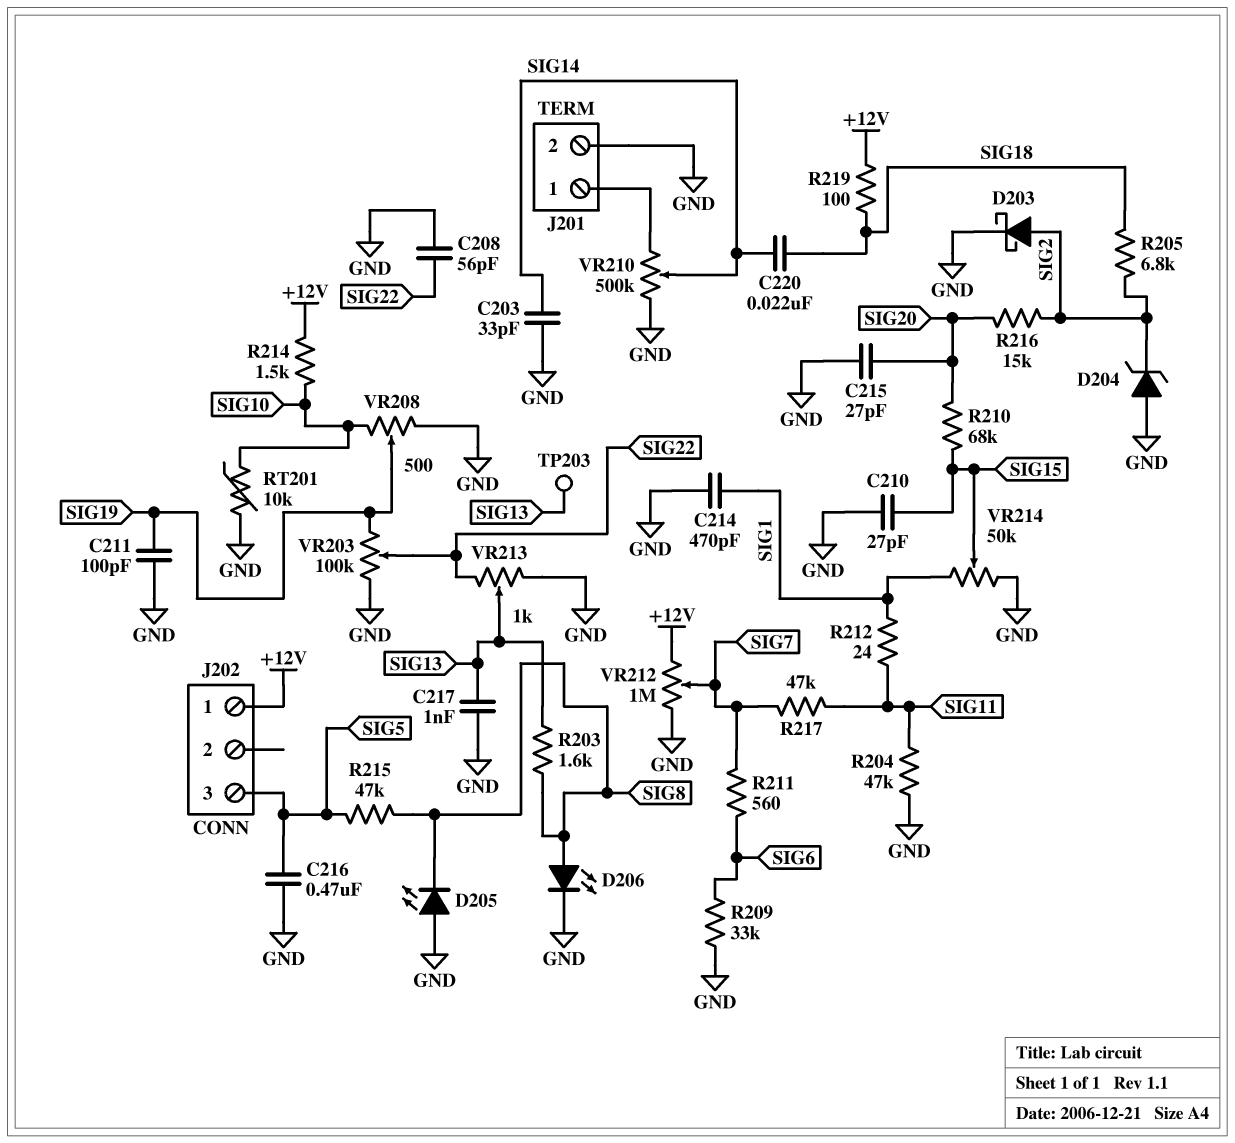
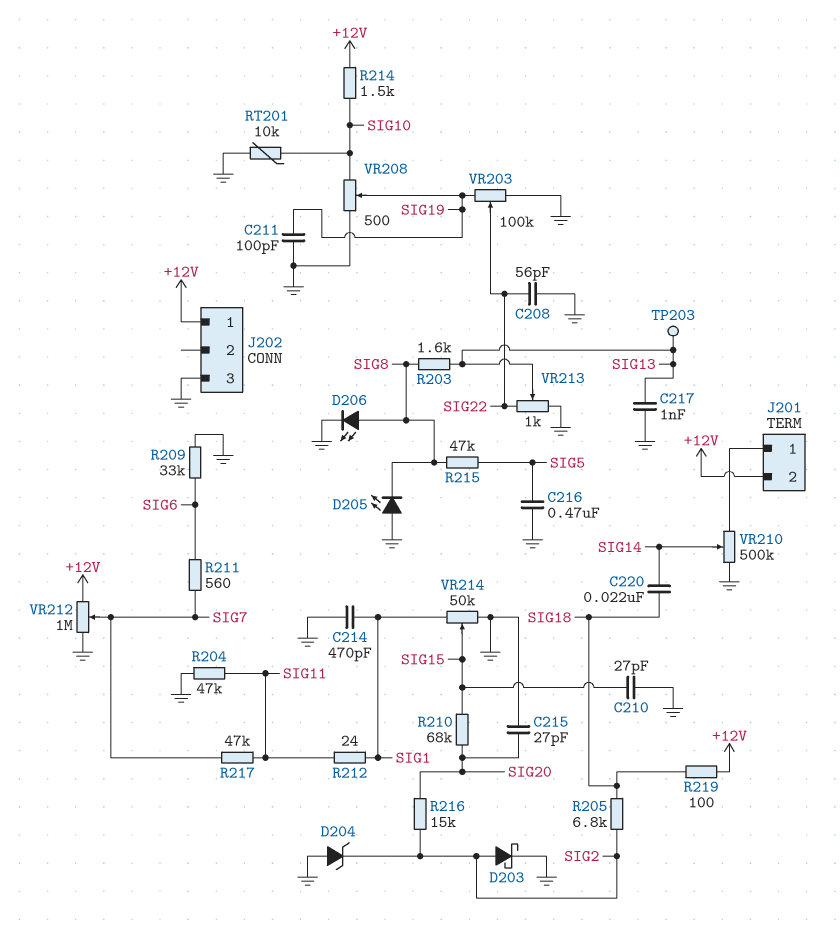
C203: 33pF (GND, SIG14) -> none
J201 pin 2: GND -> +12V
J202 pin 3: SIG5 -> GND

